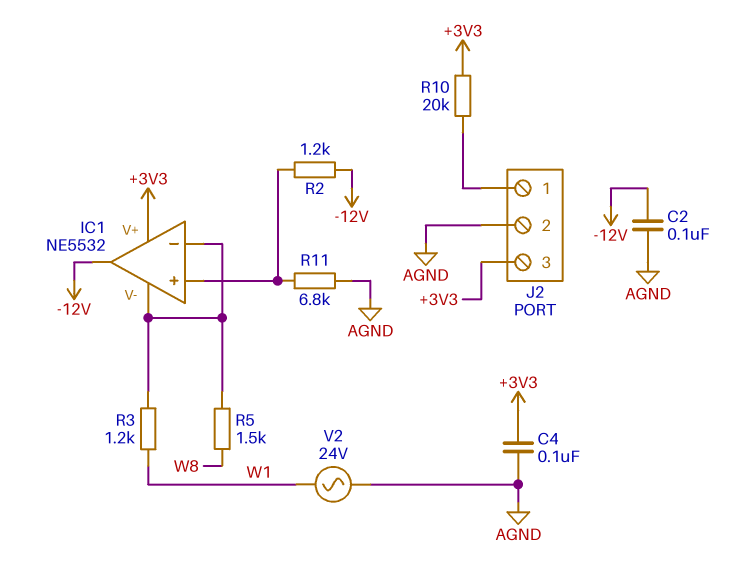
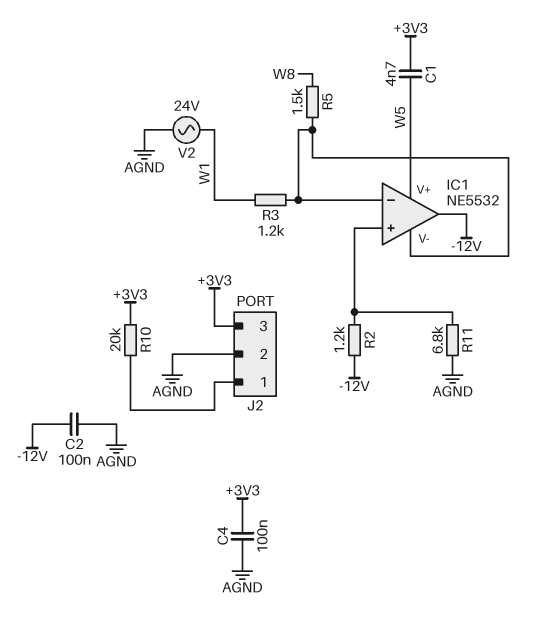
C1: none -> 4.7nF (+3V3, W5)
IC1 pin V+: +3V3 -> W5

